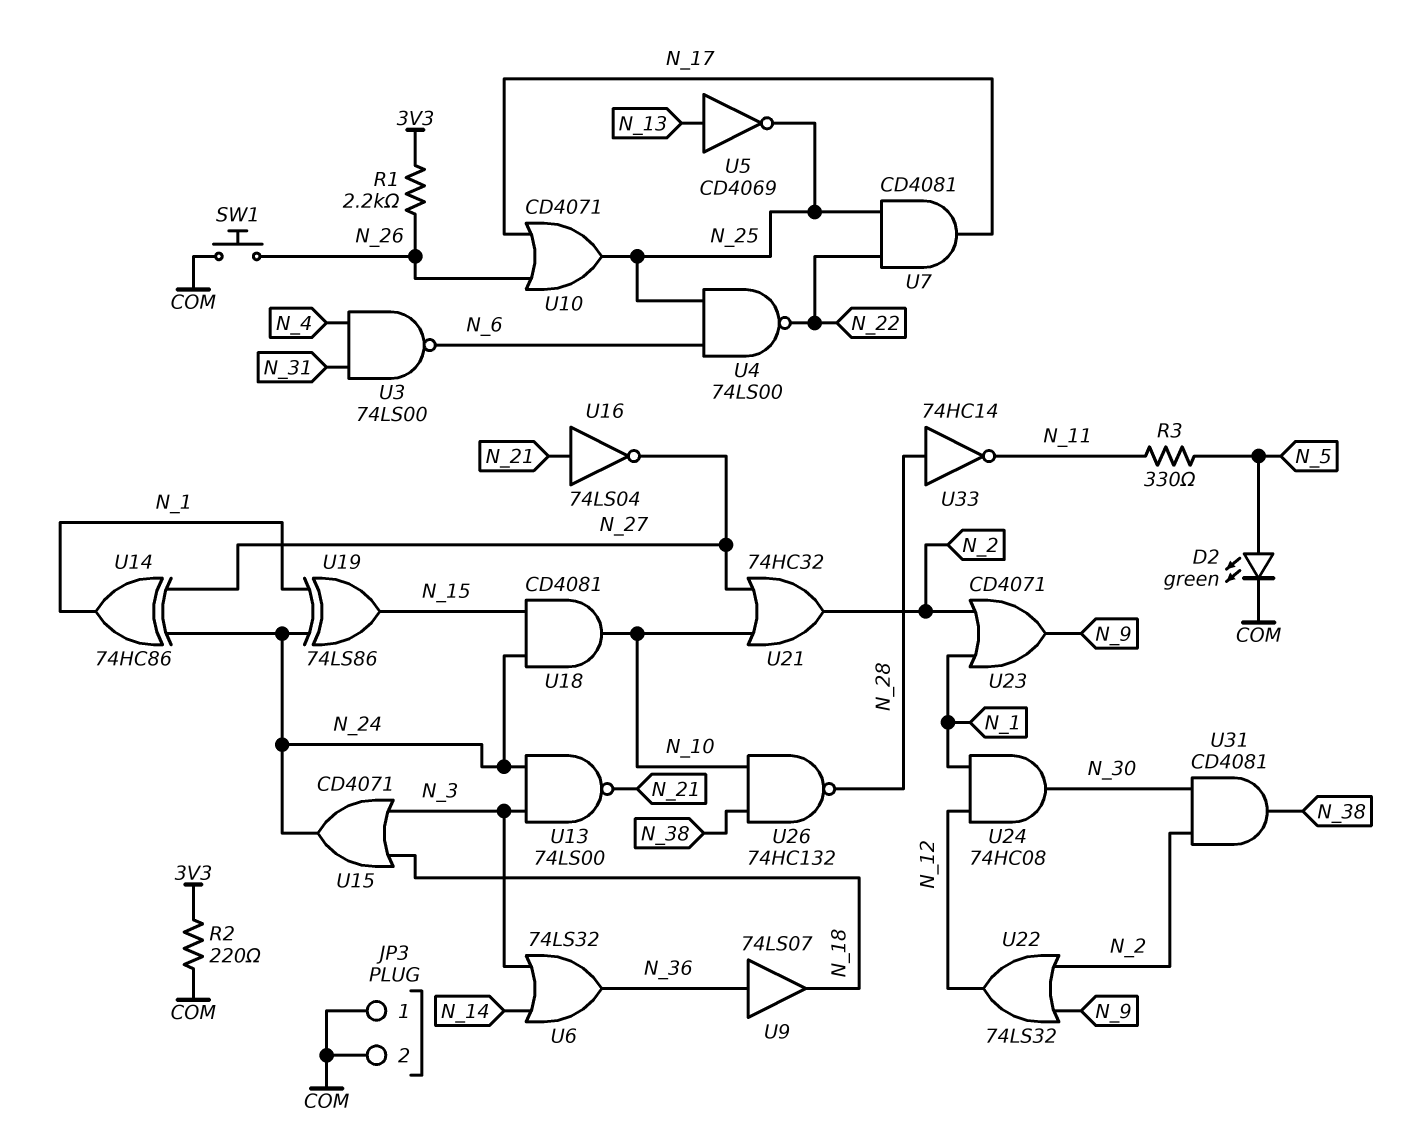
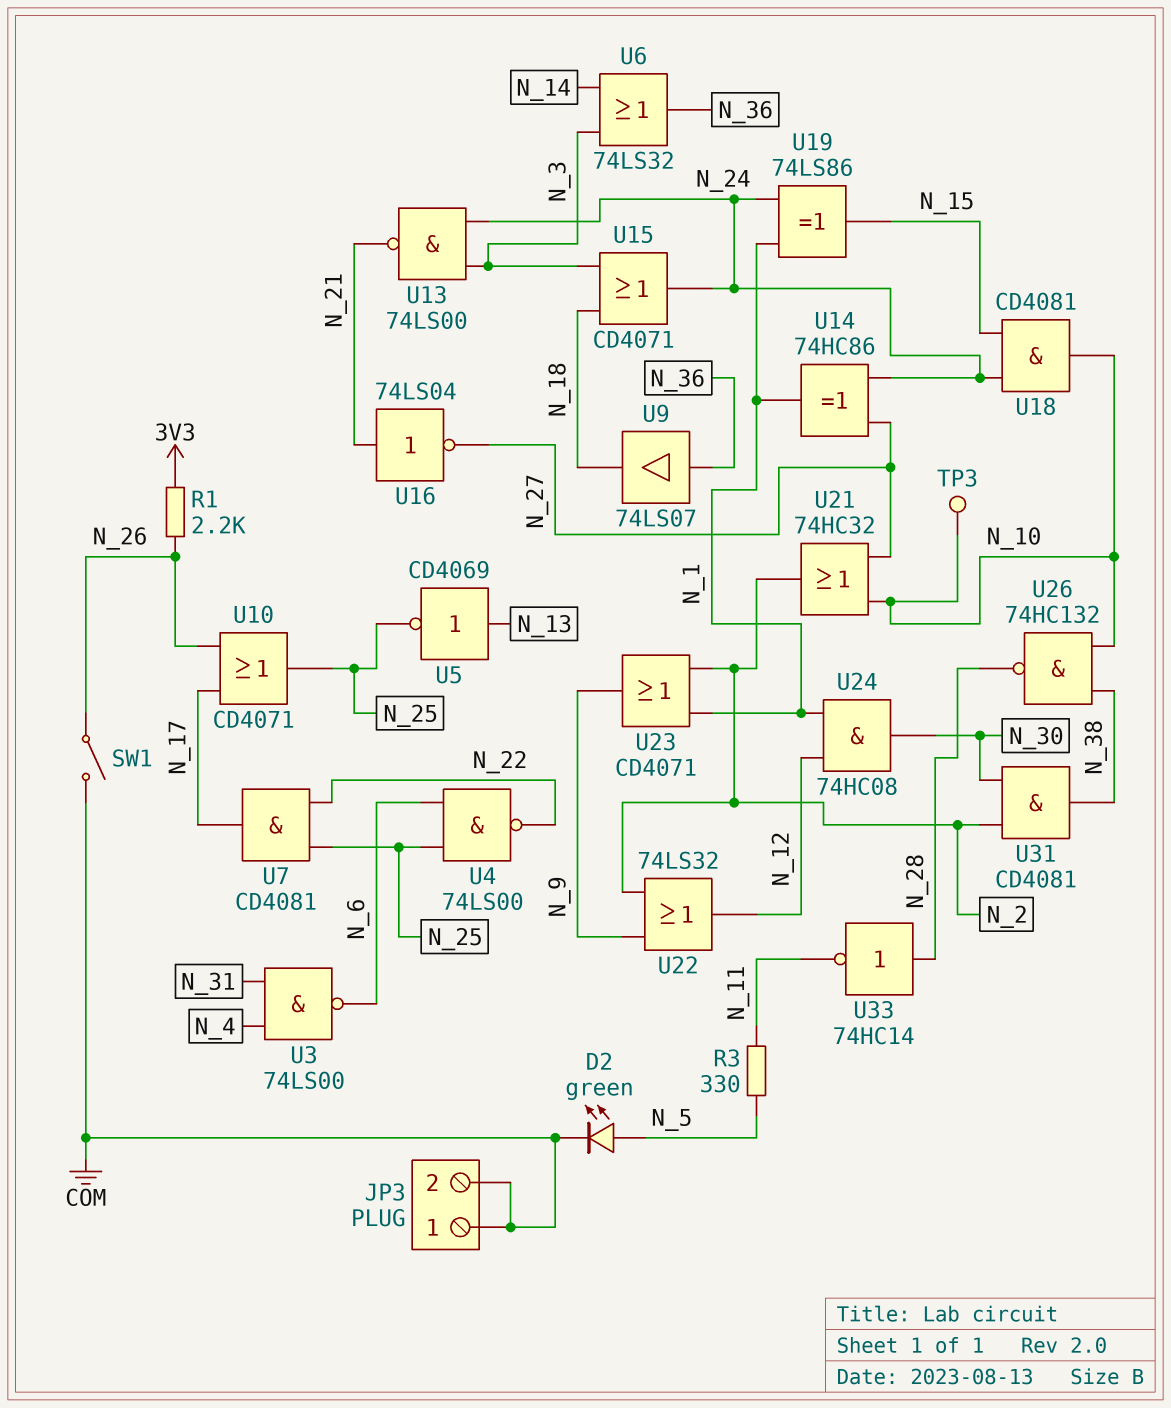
R2: 220 (3V3, COM) -> none
SW1: button (COM, N_26) -> switch (COM, N_26)
TP3: none -> test point (N_10)

